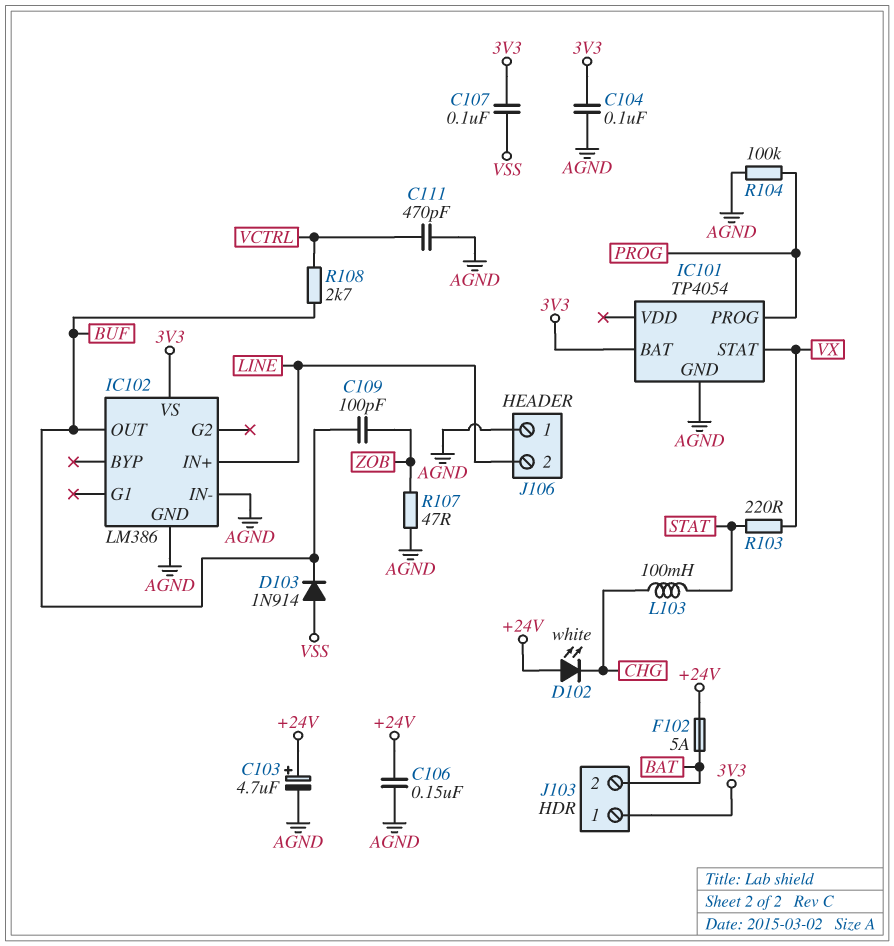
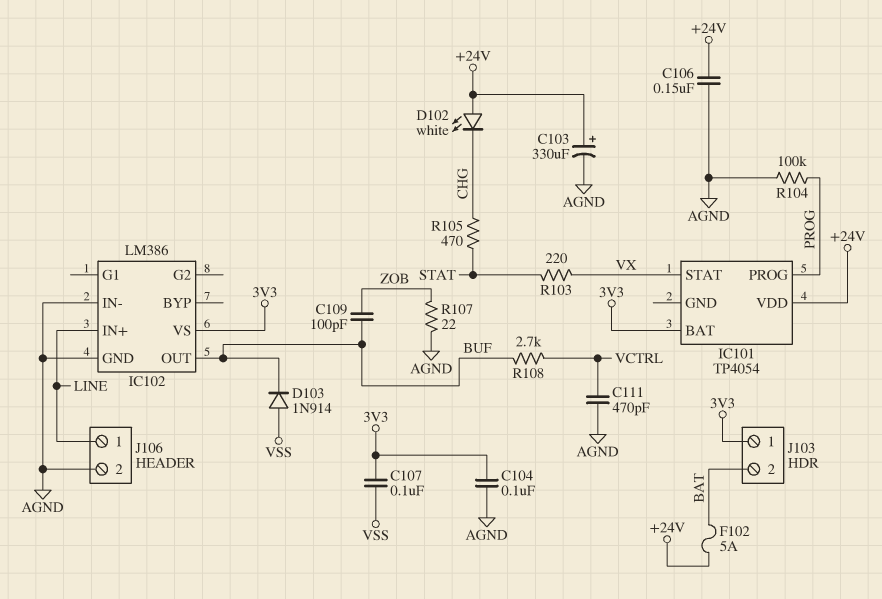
C103: 4.7uF (plus +24V, minus AGND) -> 330uF (plus +24V, minus AGND)
IC101 pin GND: AGND -> none
IC101 pin VDD: none -> +24V
J106 pin 1: AGND -> LINE
J106 pin 2: LINE -> AGND
L103: 100mH (CHG, STAT) -> none
R105: none -> 470 (CHG, STAT)
R107: 47 (AGND, ZOB) -> 22 (AGND, ZOB)

